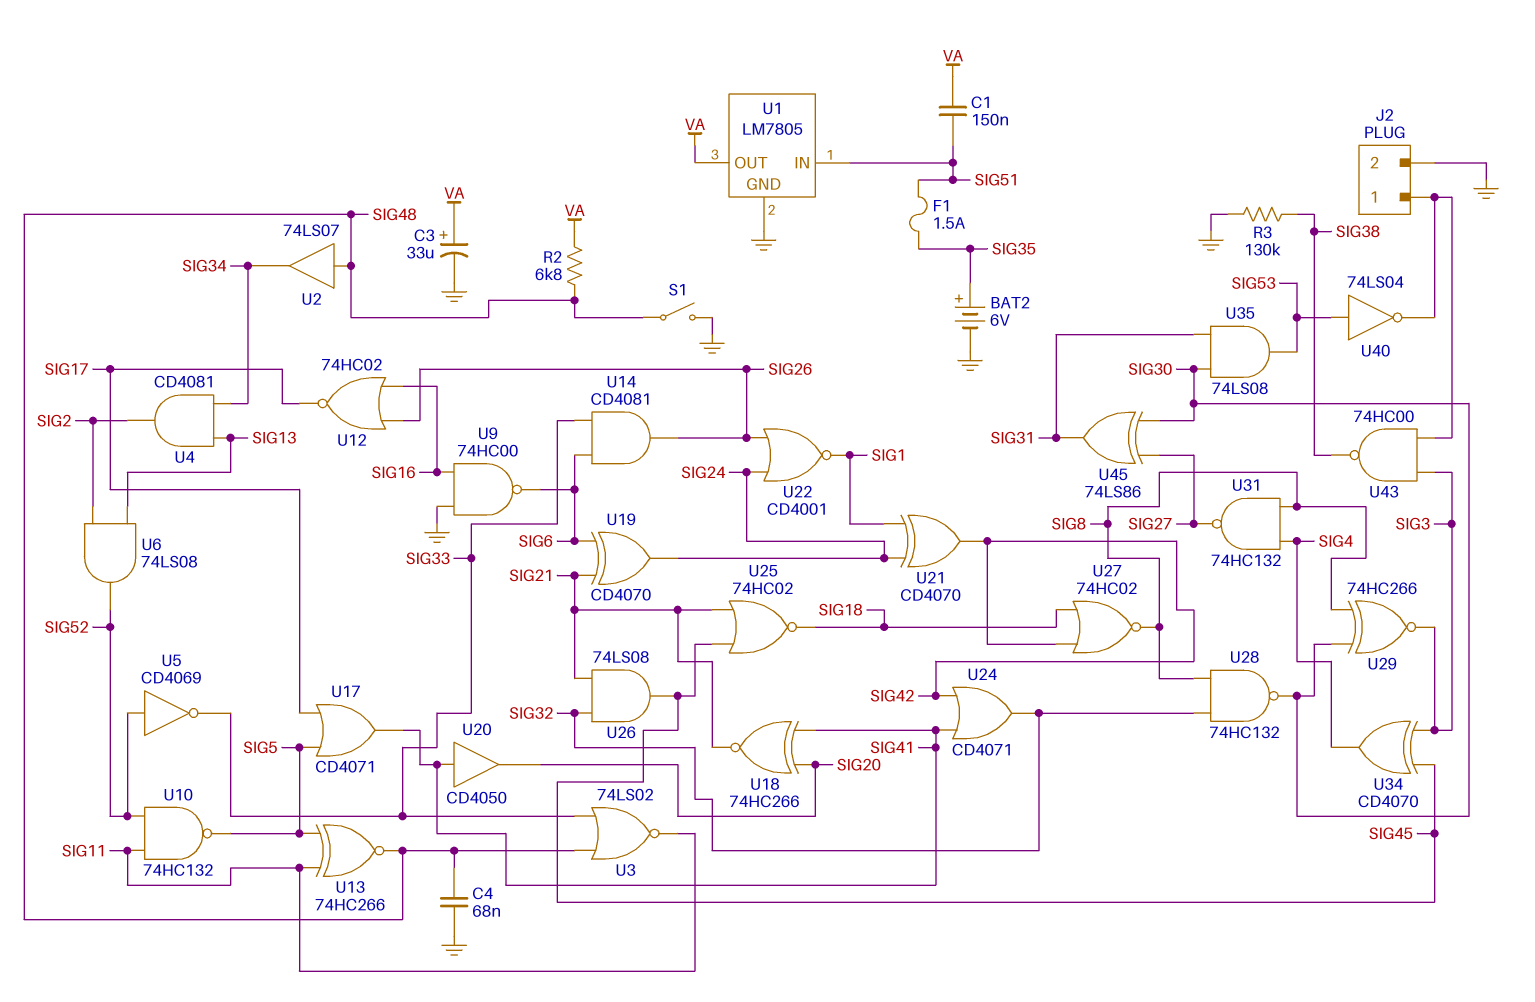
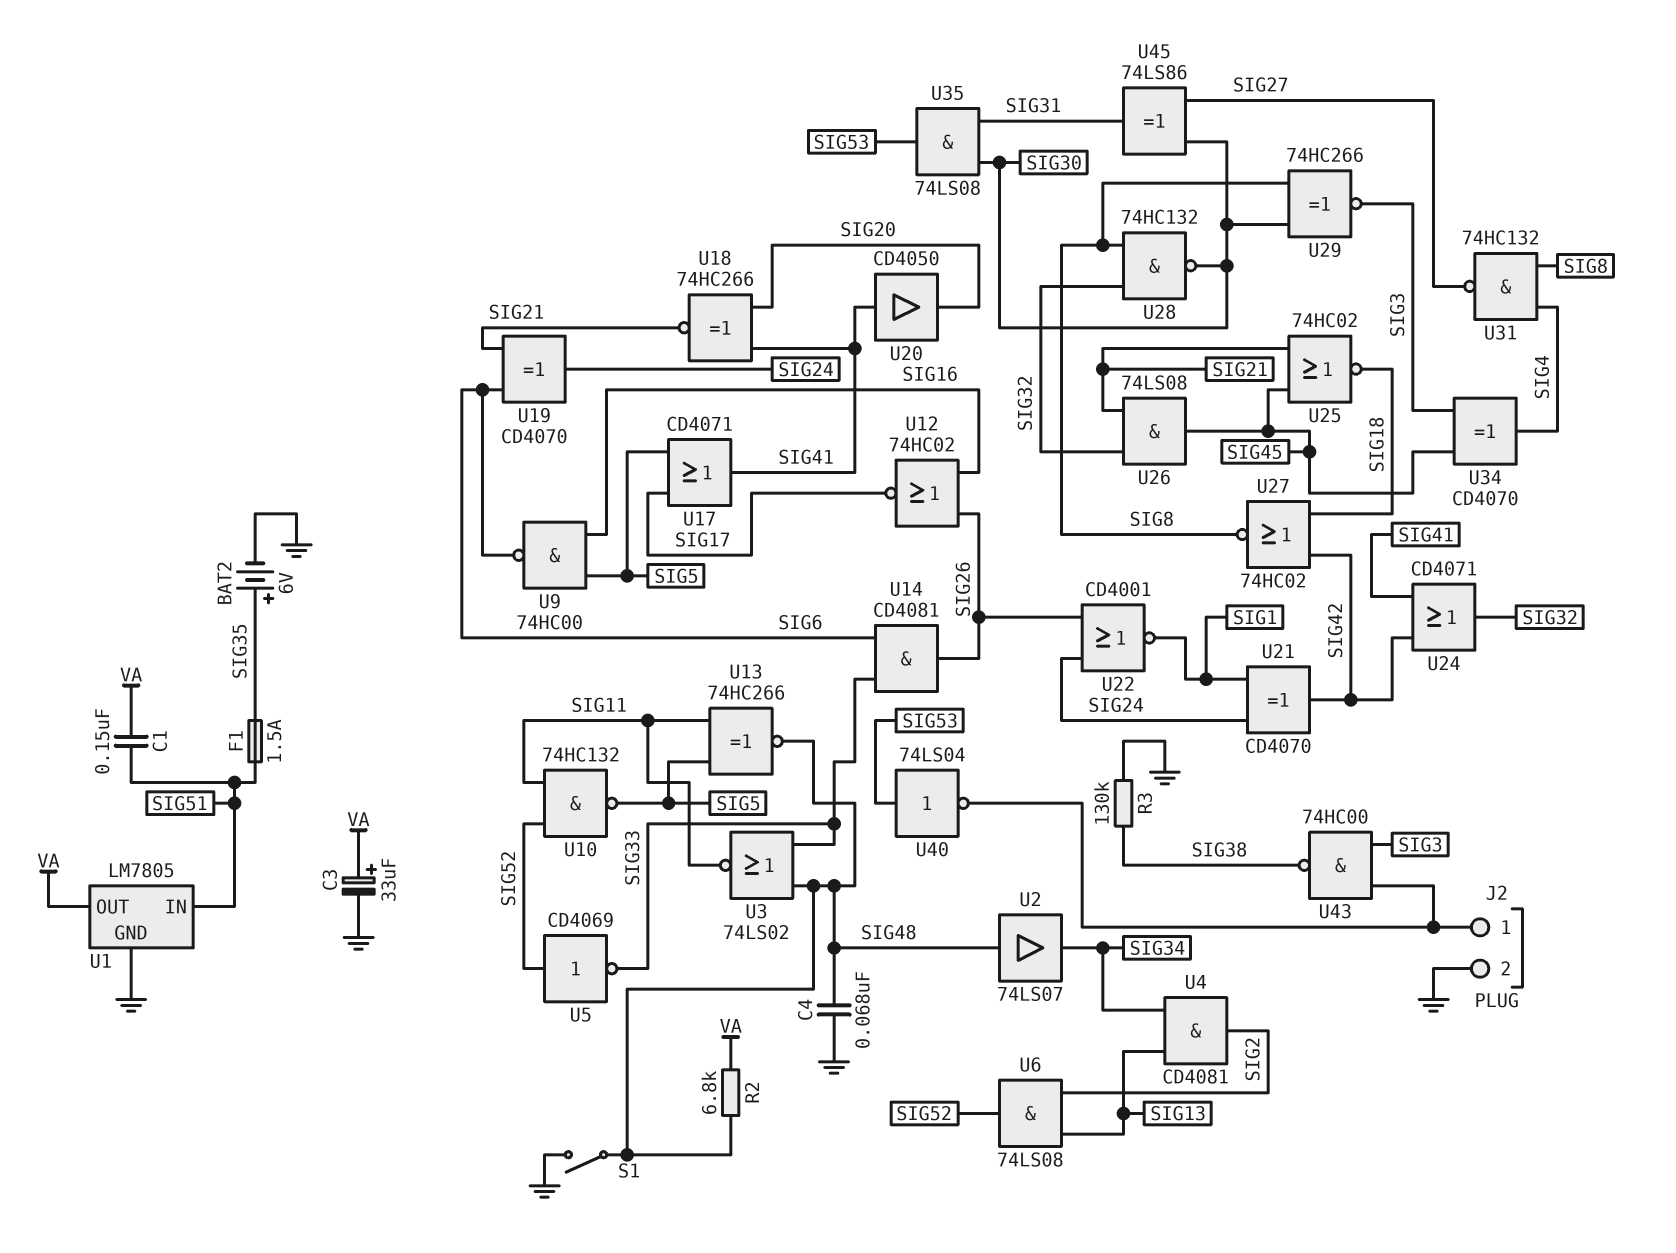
U9: NAND 74HC00 (in GND, in SIG16, out SIG6) -> NAND 74HC00 (in SIG5, in SIG16, out SIG6)

